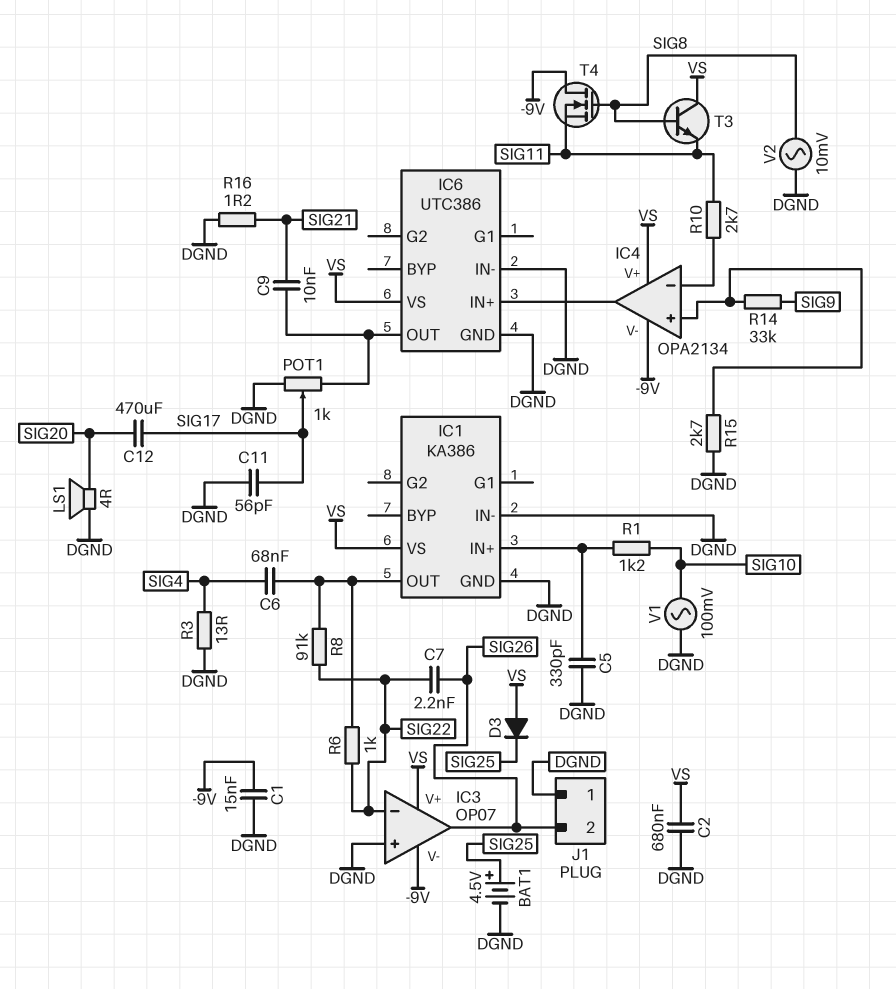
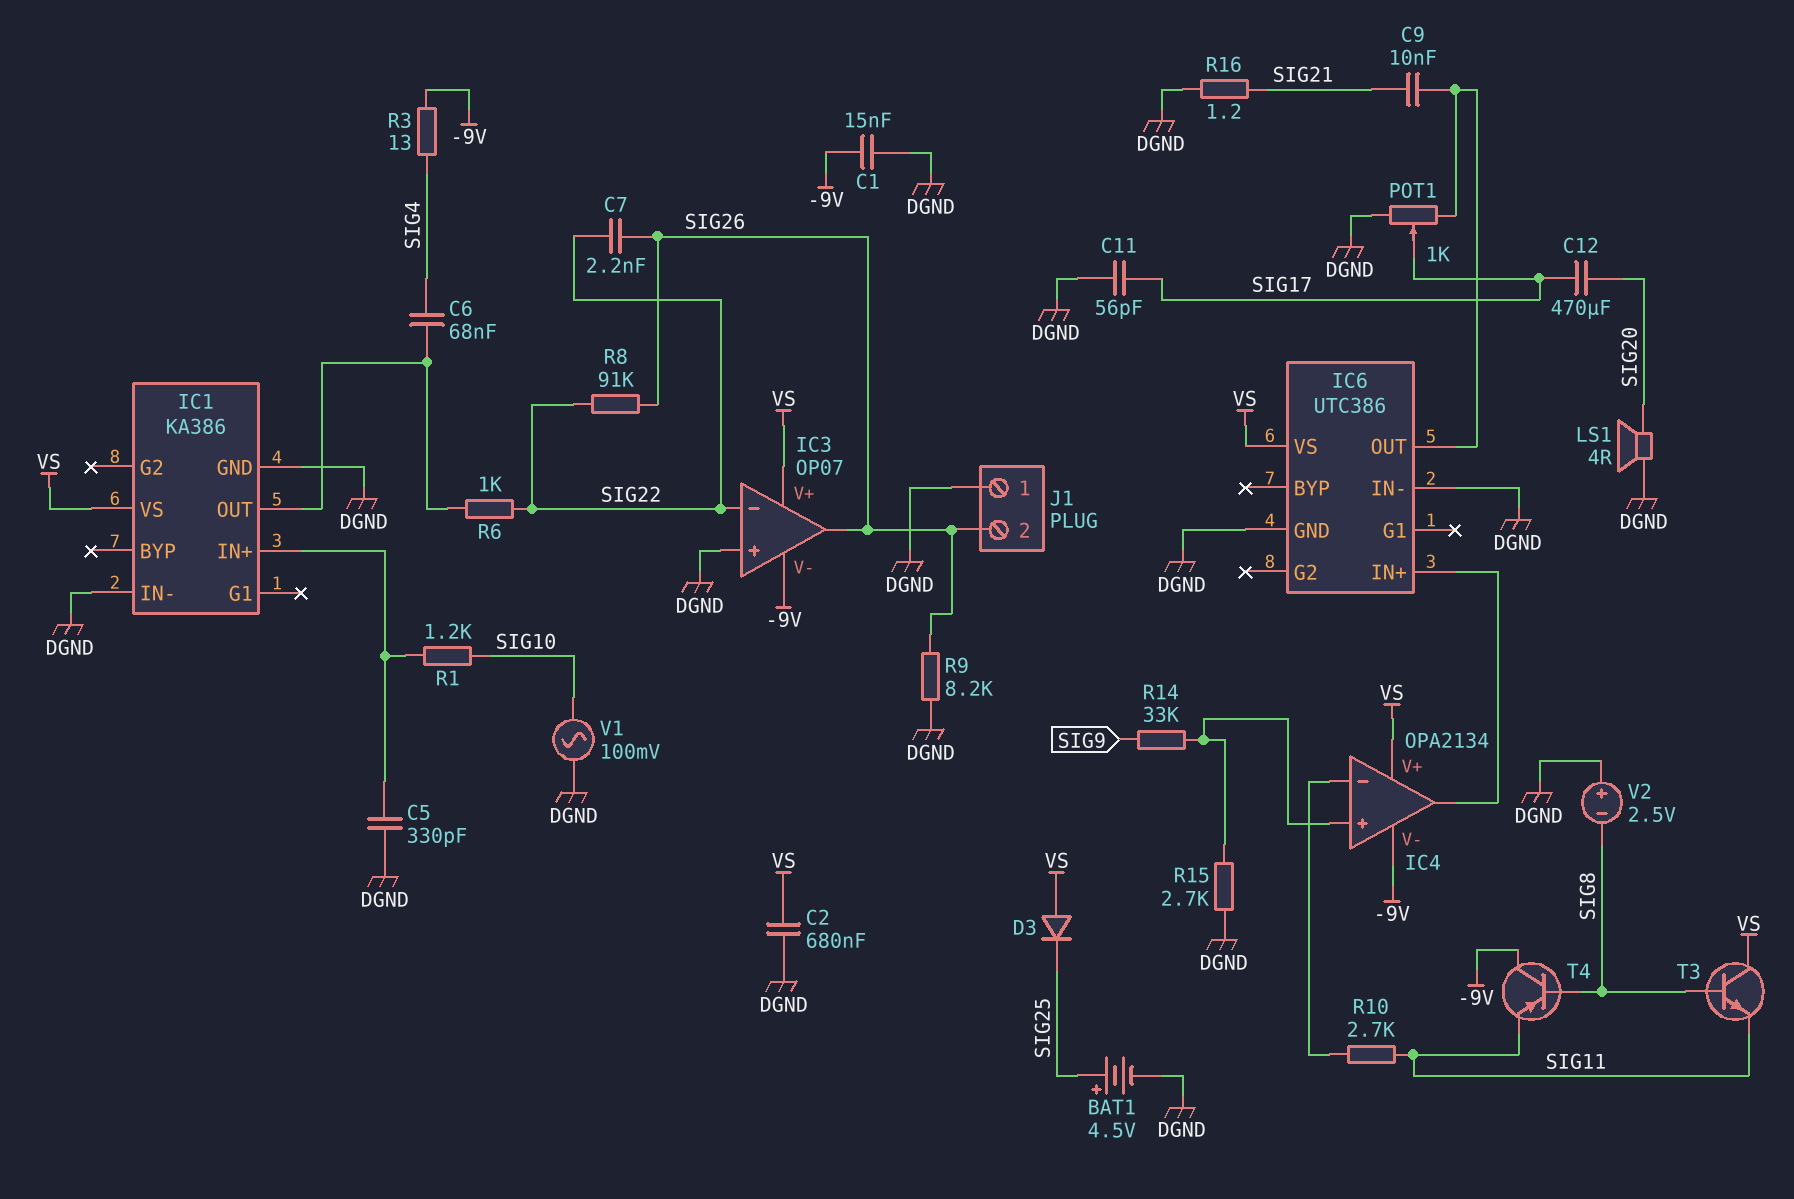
R3: 13 (DGND, SIG4) -> 13 (-9V, SIG4)
R8: 91k (IC1/OUT, SIG22) -> 91k (SIG22, SIG26)
R9: none -> 8.2k (DGND, SIG26)
T4: NMOS (G SIG8, D -9V, S SIG11) -> PNP (B SIG8, C -9V, E SIG11)
V2: AC 10mV (DGND, SIG8) -> 2.5V (plus DGND, minus SIG8)

